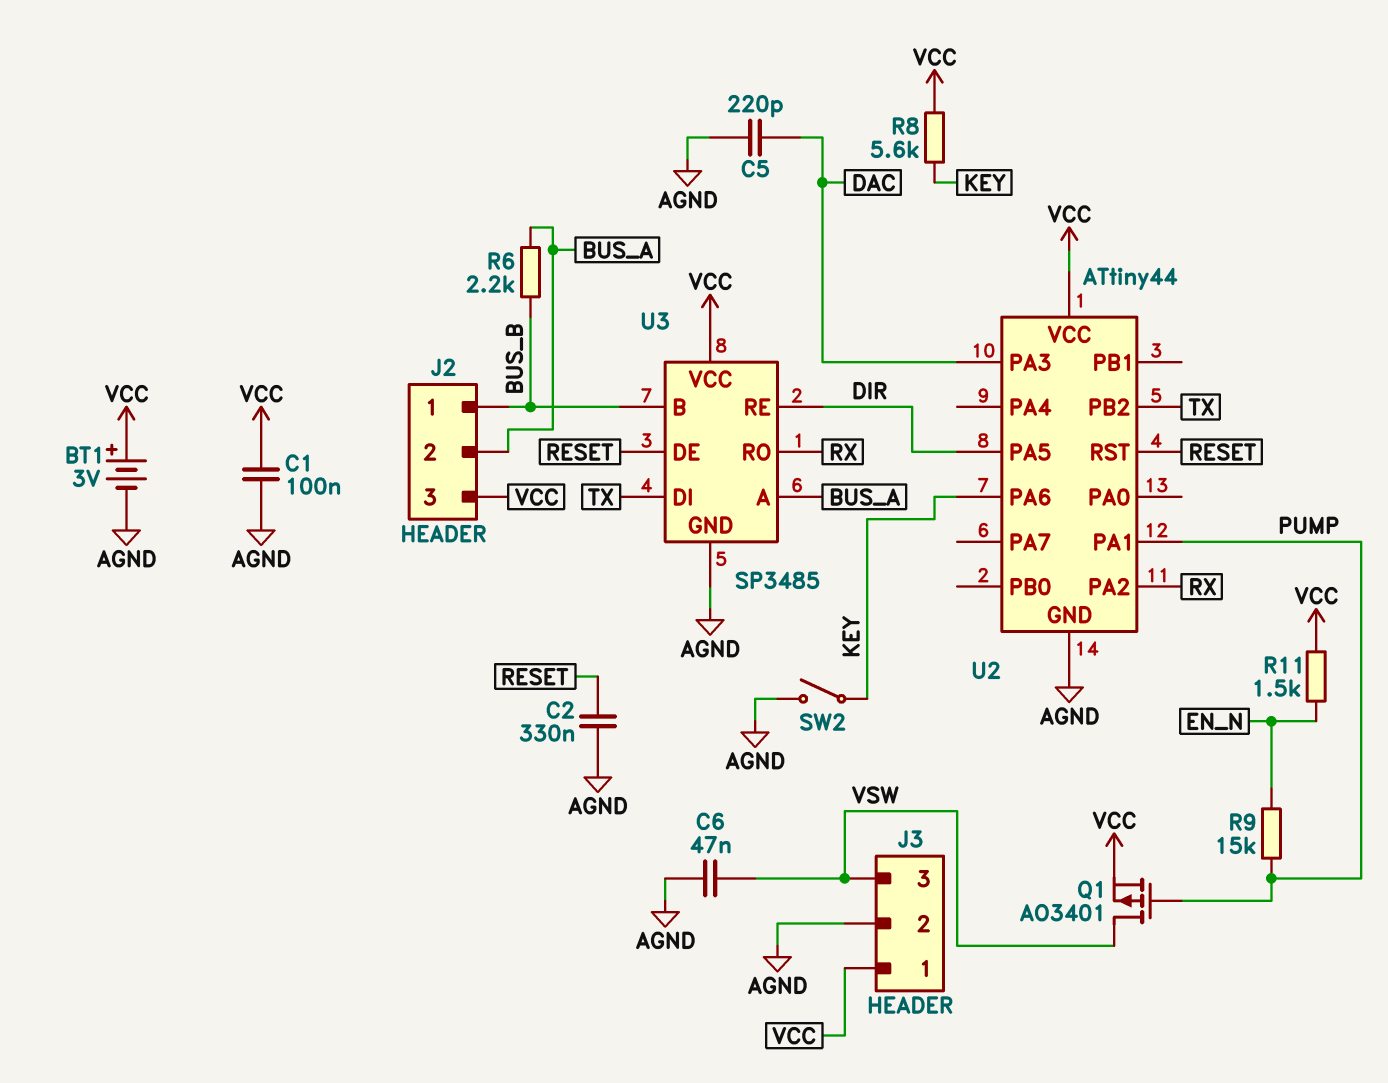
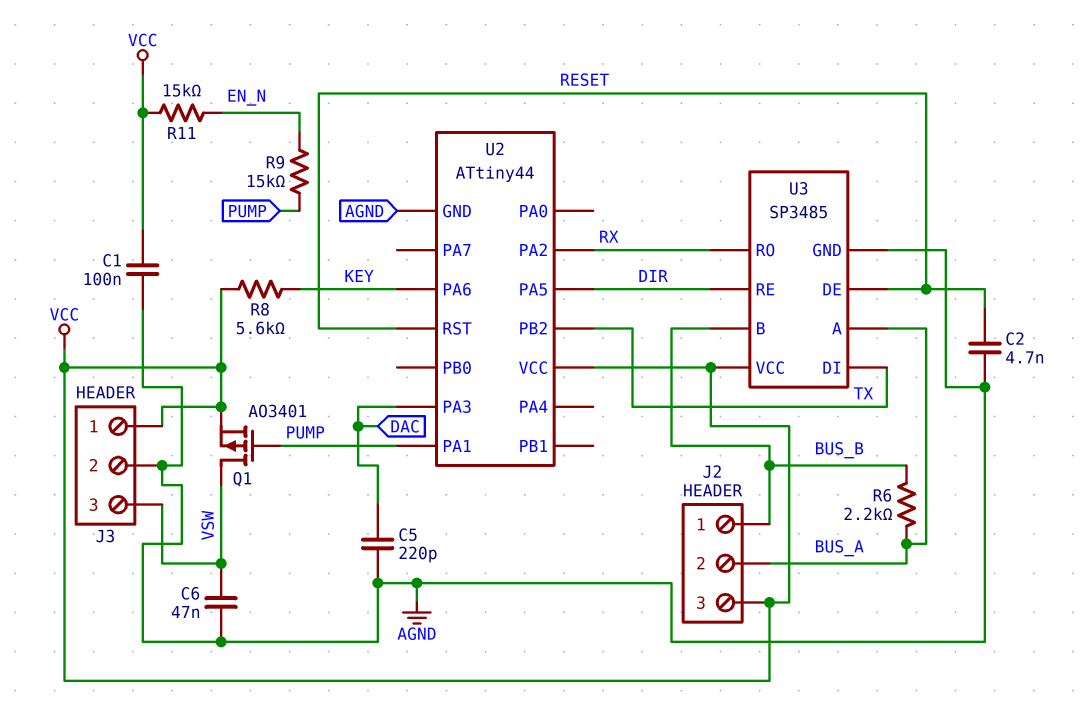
BT1: 3V (plus VCC, minus AGND) -> none
C2: 330nF (AGND, RESET) -> 4.7nF (AGND, RESET)
R11: 1.5k (EN_N, VCC) -> 15k (EN_N, VCC)
SW2: switch (AGND, KEY) -> none

